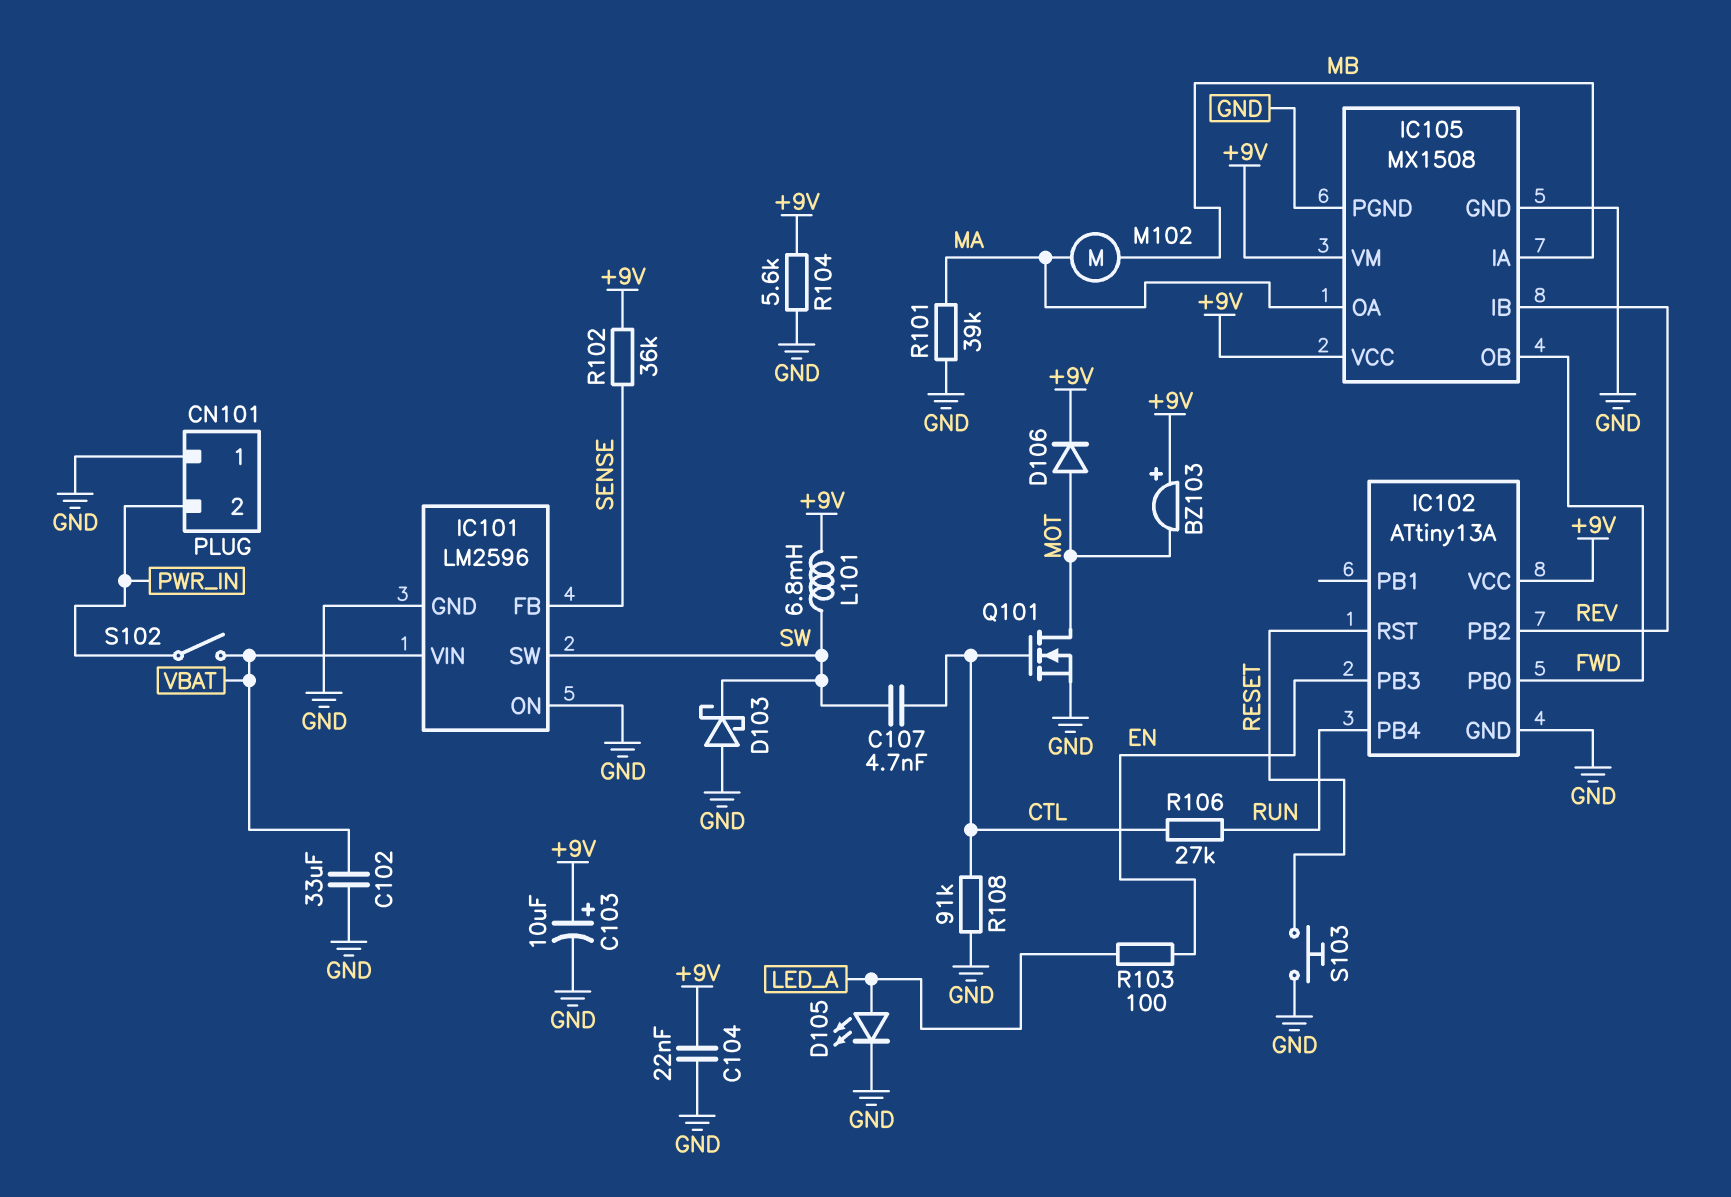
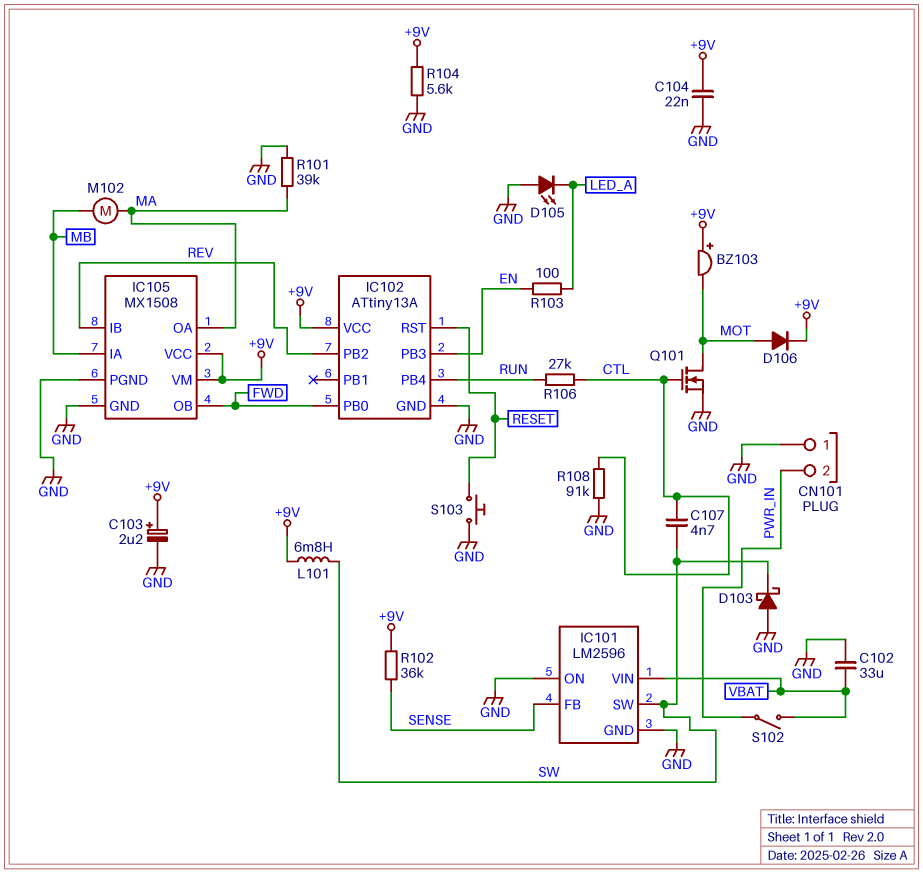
C103: 10uF (plus +9V, minus GND) -> 2.2uF (plus +9V, minus GND)
D105: LED (A LED_A, K GND) -> LED (A GND, K LED_A)

